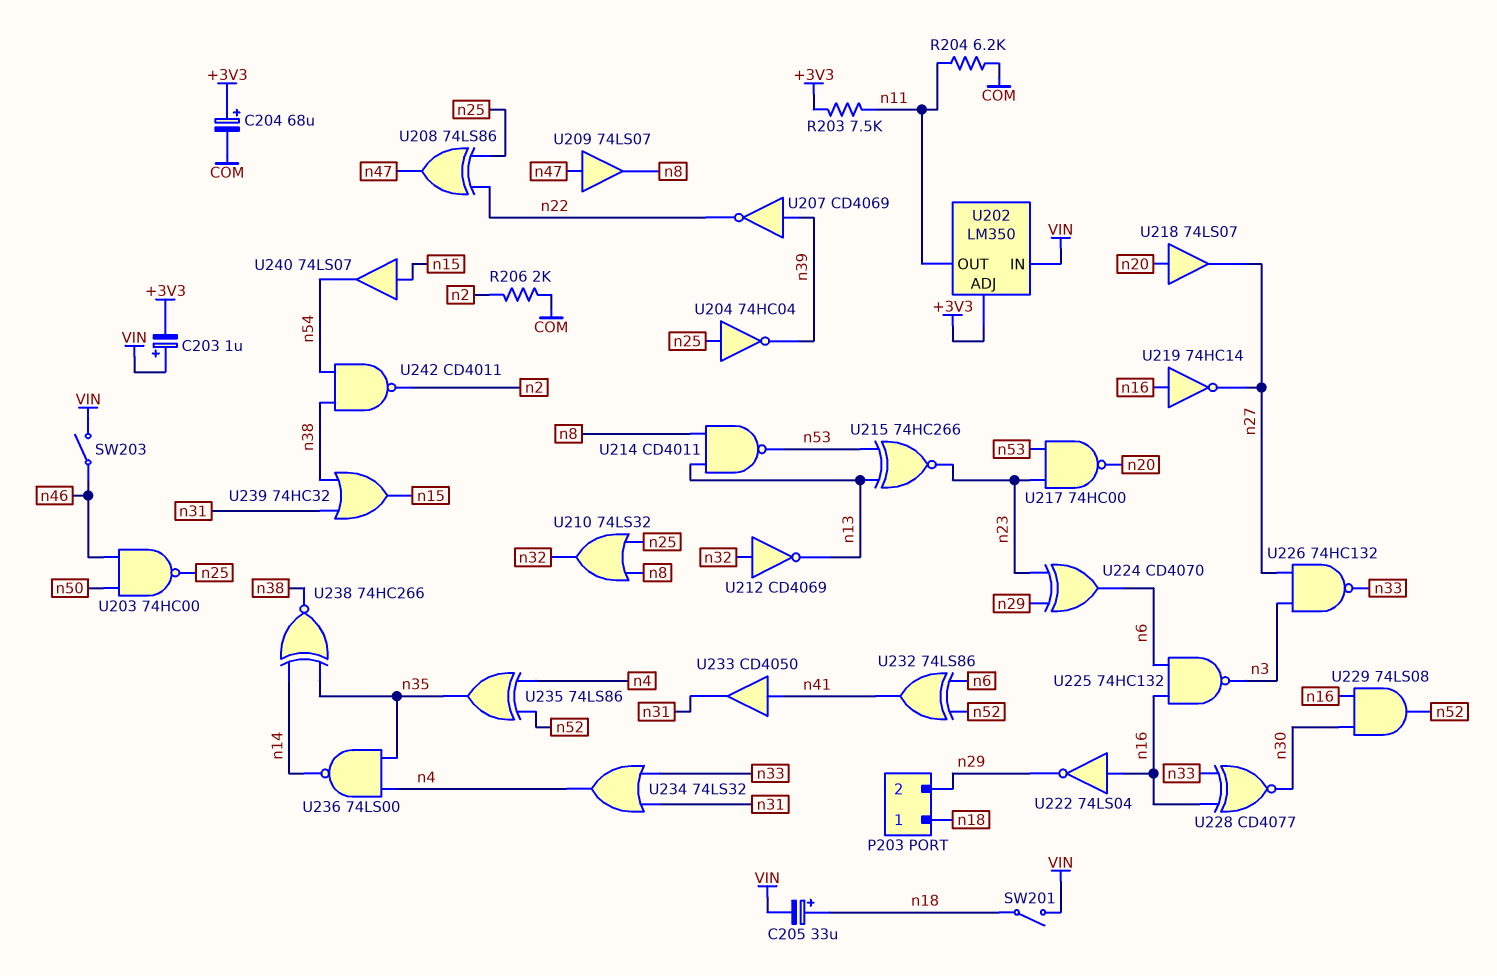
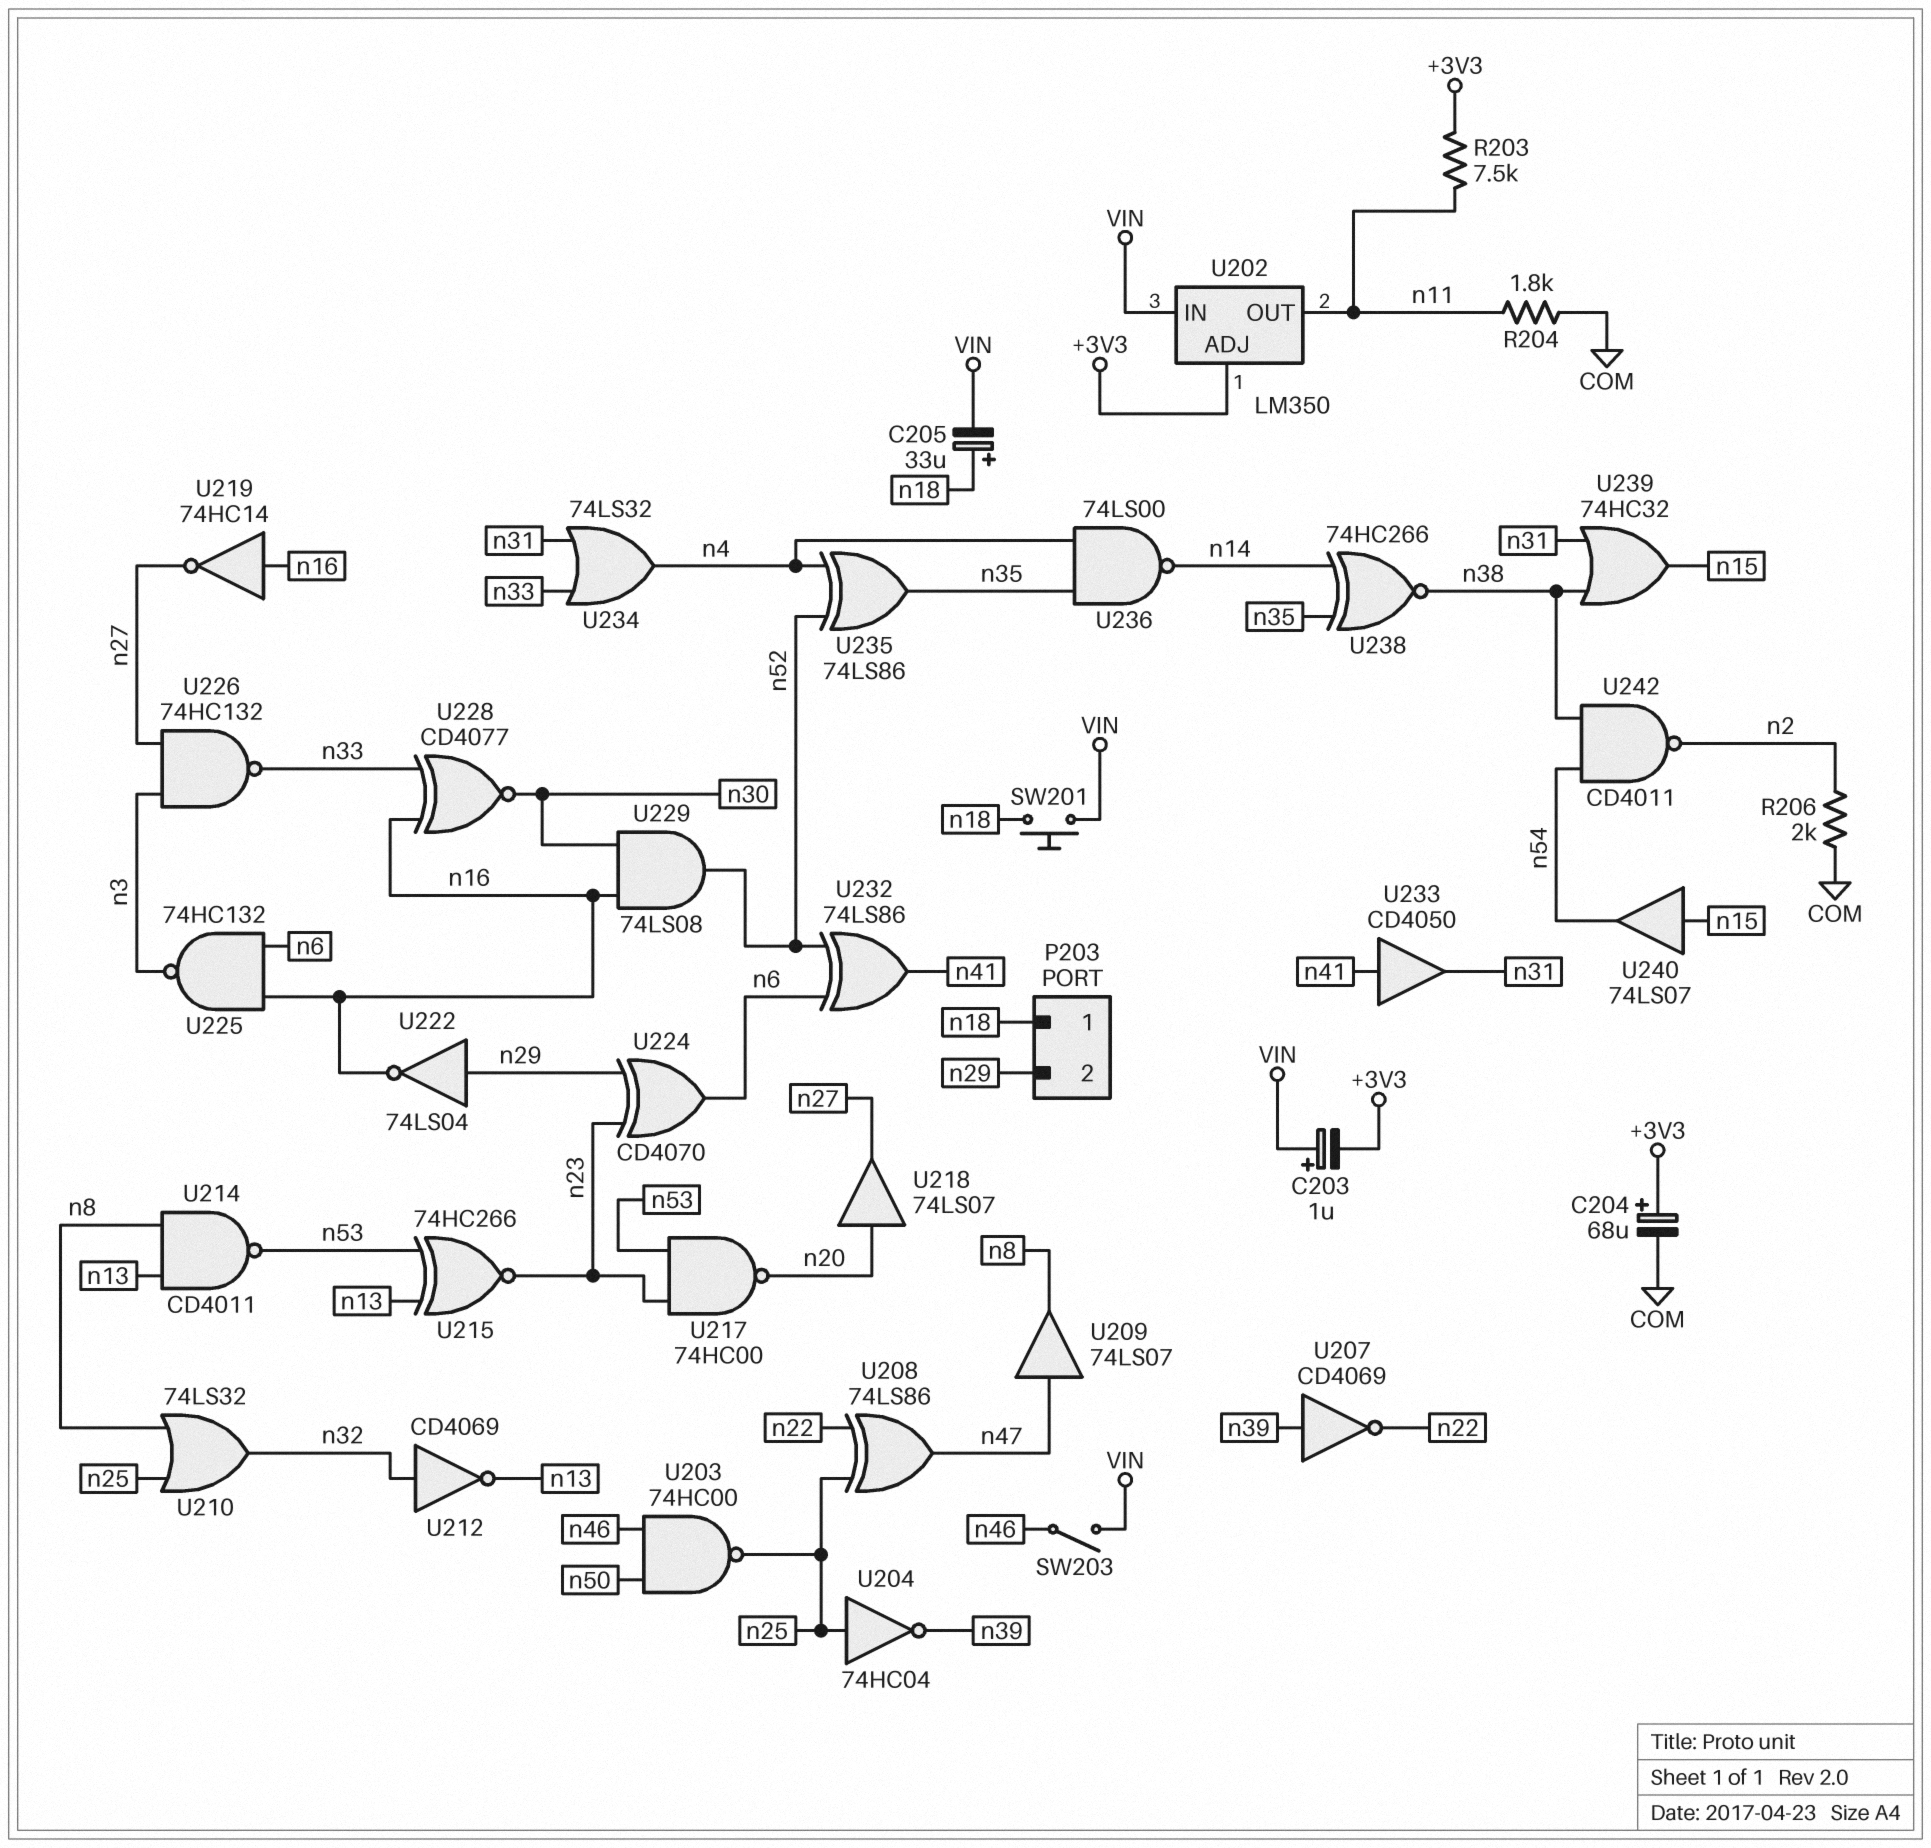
R204: 6.2k (COM, n11) -> 1.8k (COM, n11)
SW201: switch (VIN, n18) -> button (VIN, n18)
U222: NOT 74LS04 (in n16, out n29) -> NOT 74LS04 (in n29, out n16)

